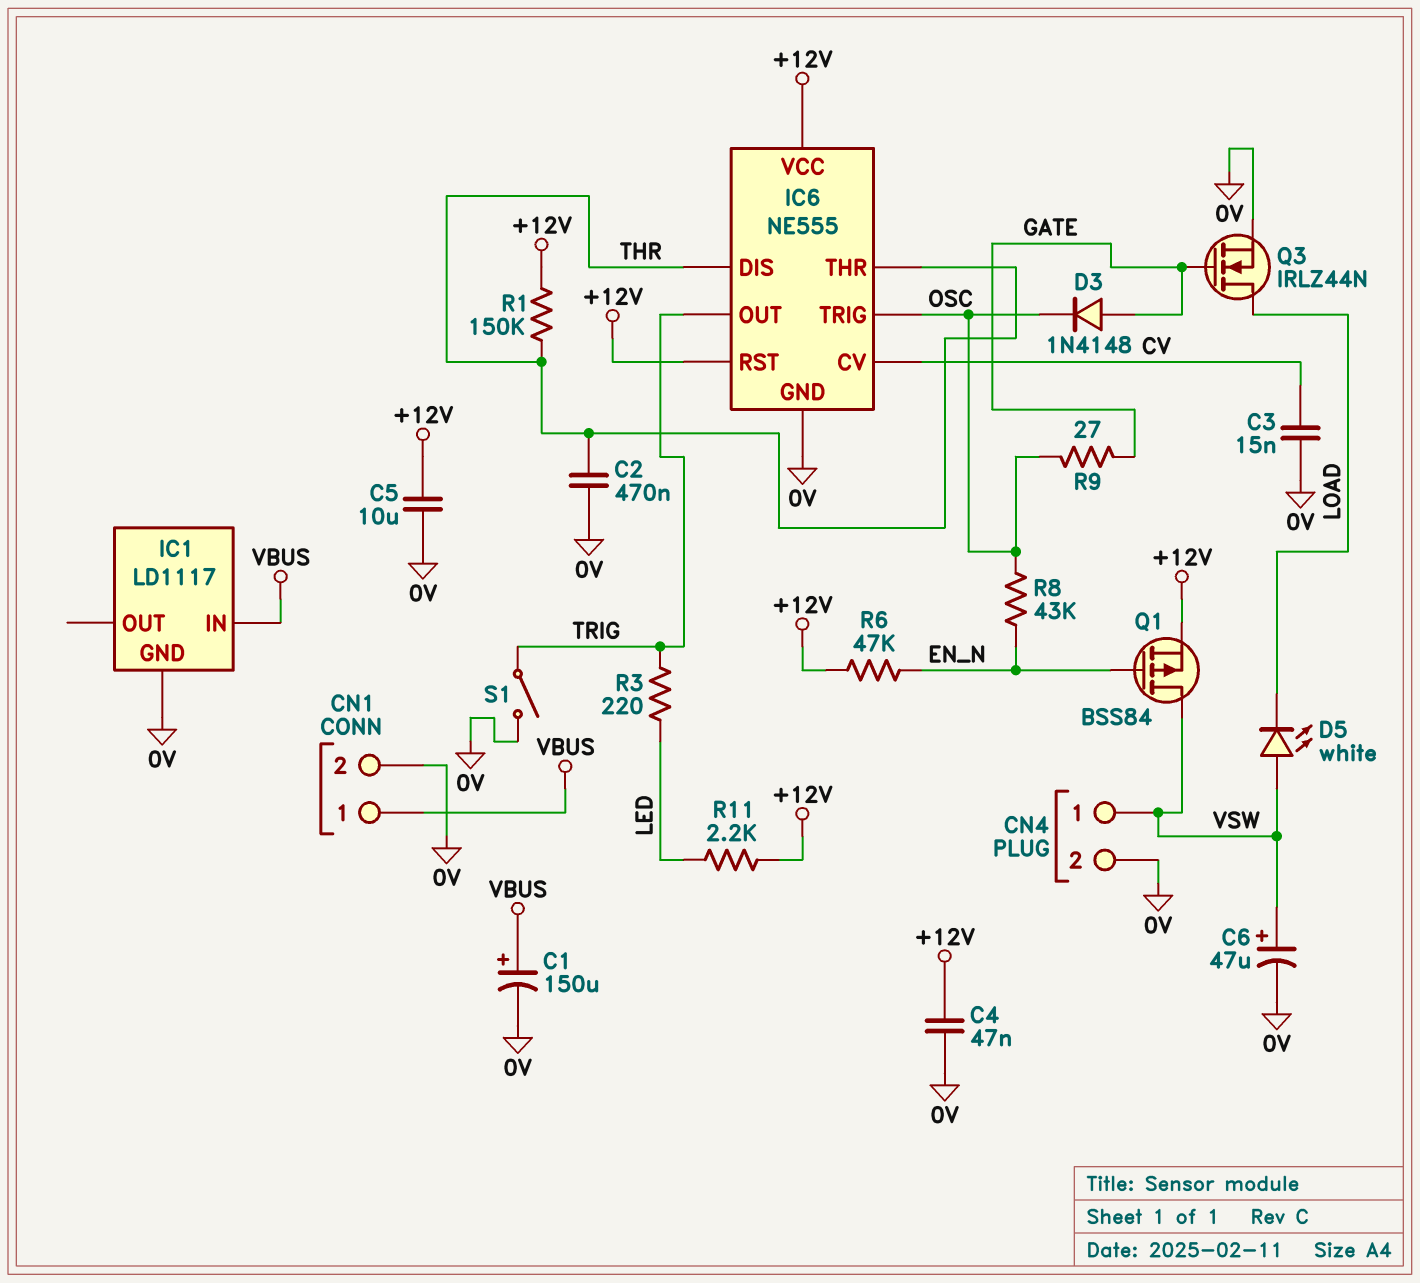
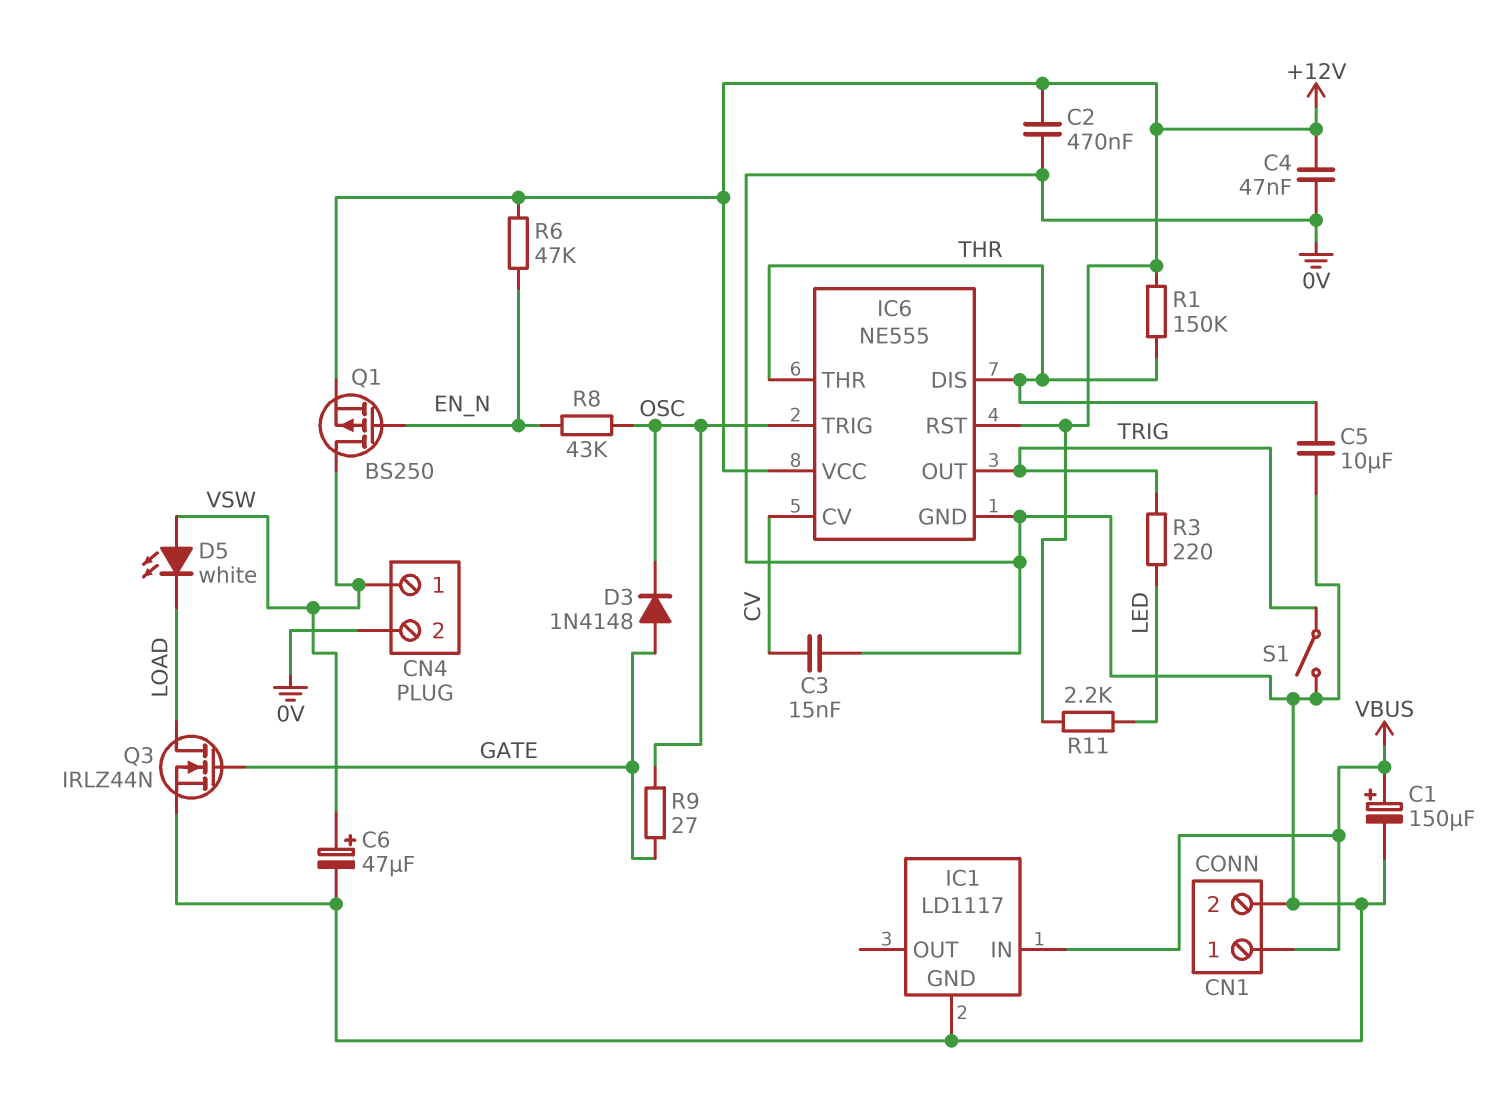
C2: 470nF (0V, THR) -> 470nF (+12V, 0V)
C5: 10uF (+12V, 0V) -> 10uF (0V, THR)
Q1: PMOS BSS84 (G EN_N, D VSW, S +12V) -> PMOS BS250 (G EN_N, D VSW, S +12V)

